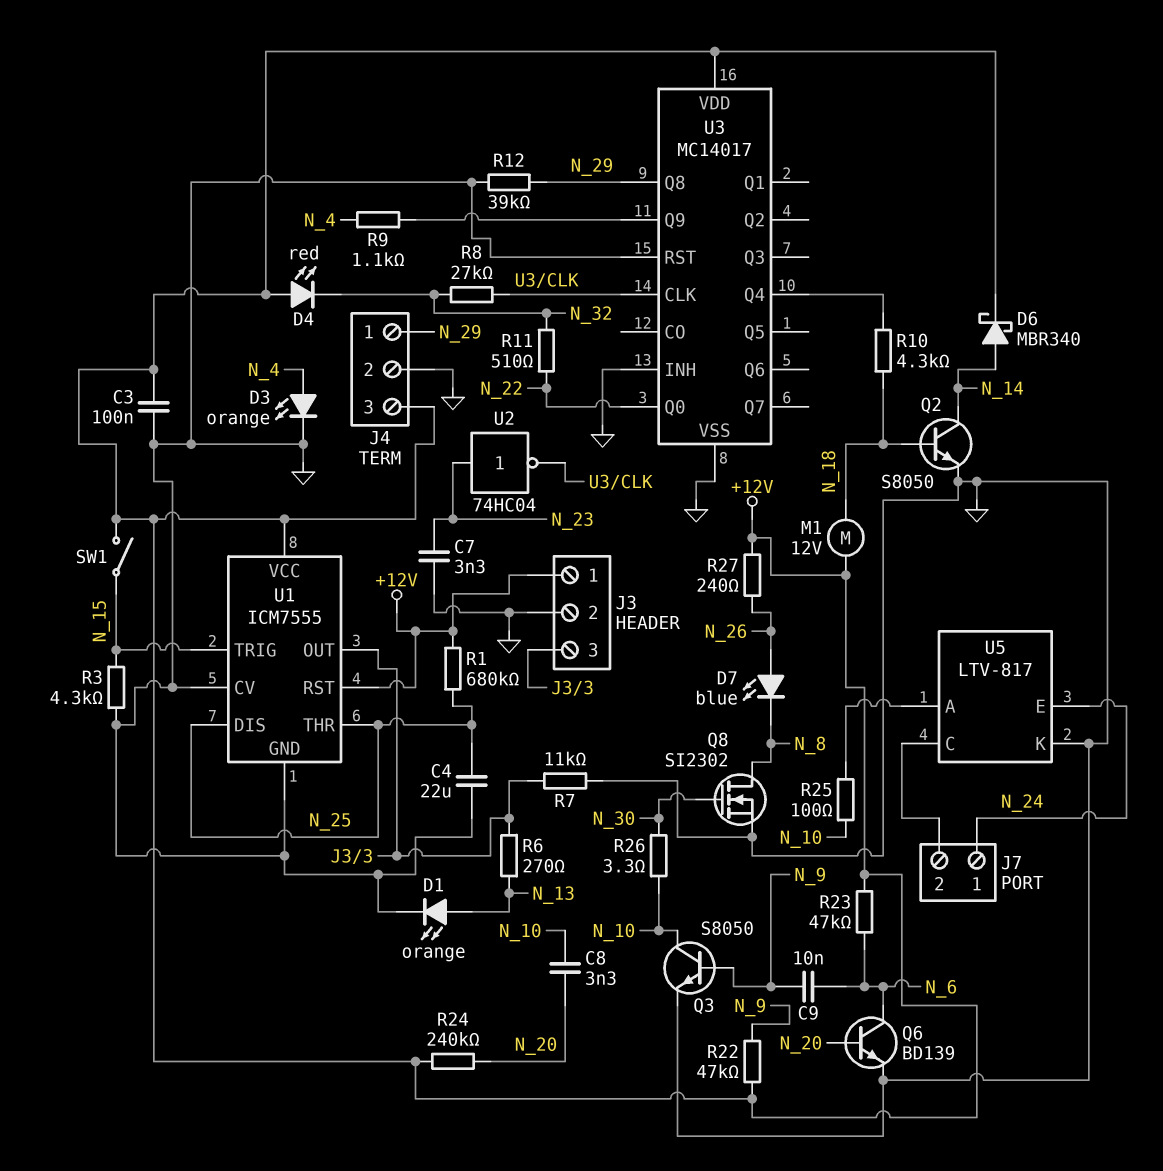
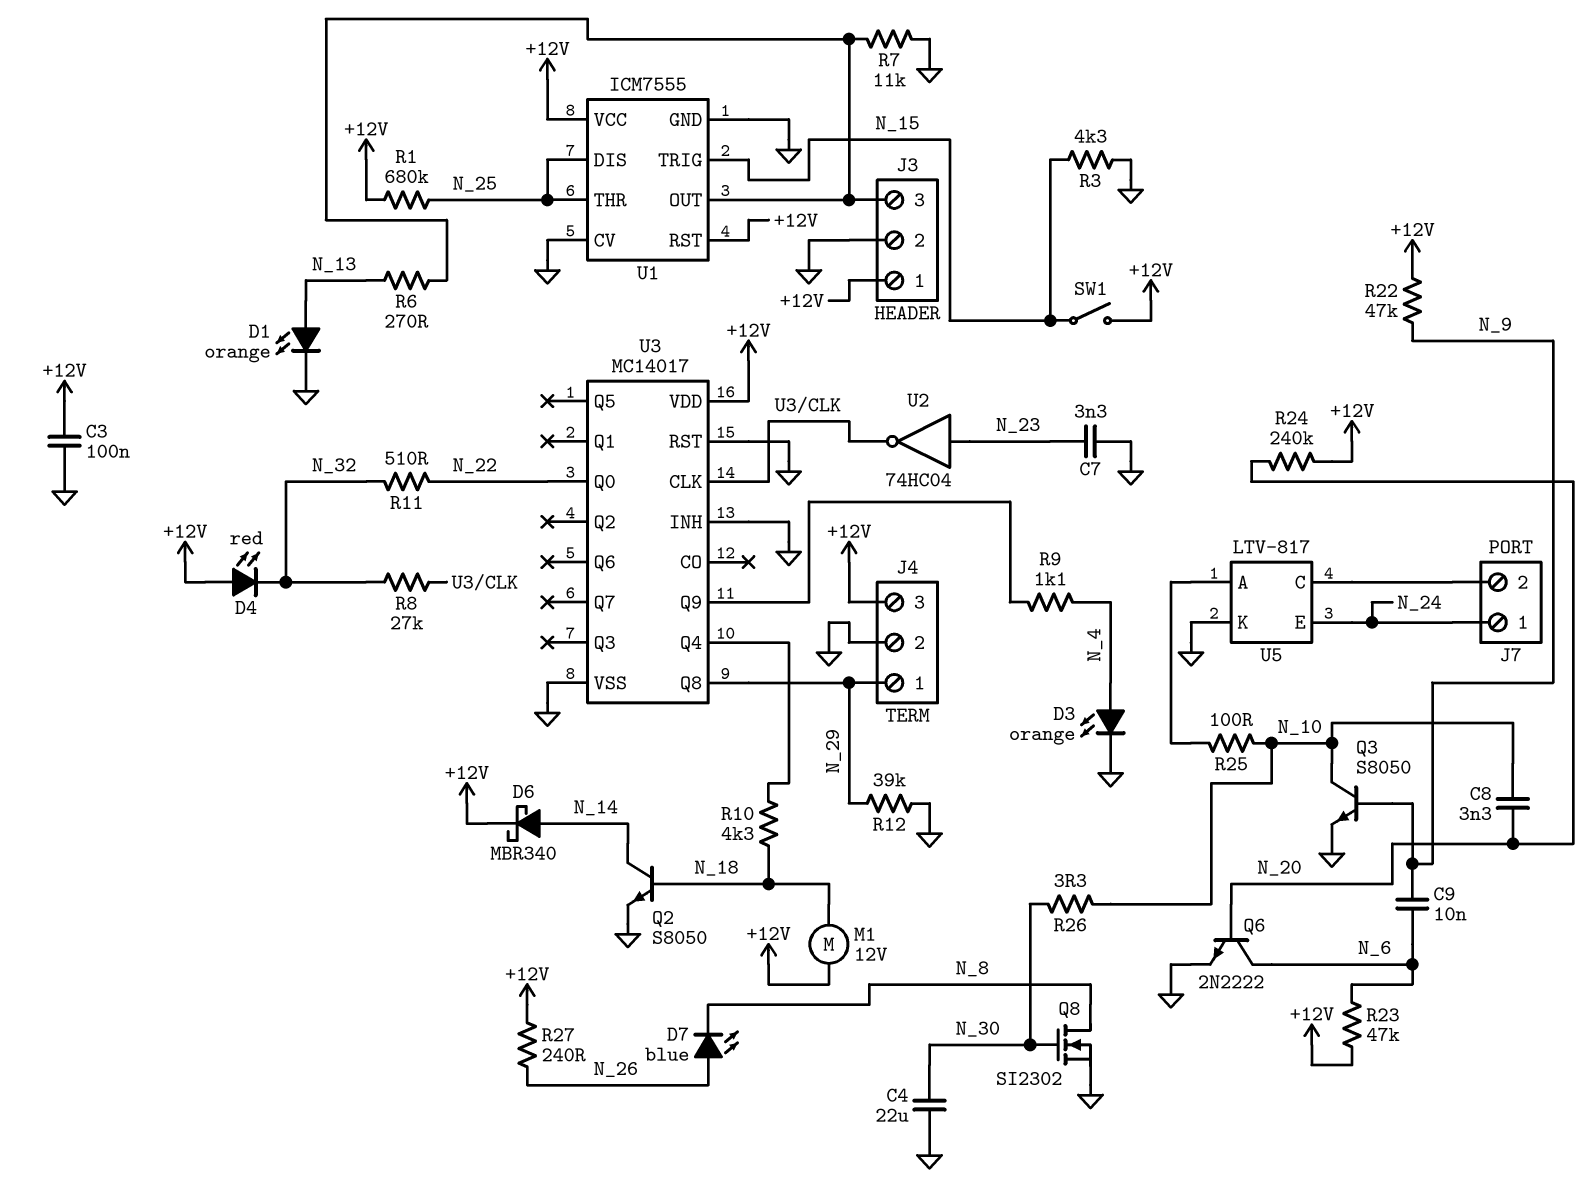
C4: 22uF (GND, N_25) -> 22uF (GND, N_30)
Q6: NPN BD139 (B N_20, C N_6, E GND) -> NPN 2N2222 (B N_20, C N_6, E GND)

